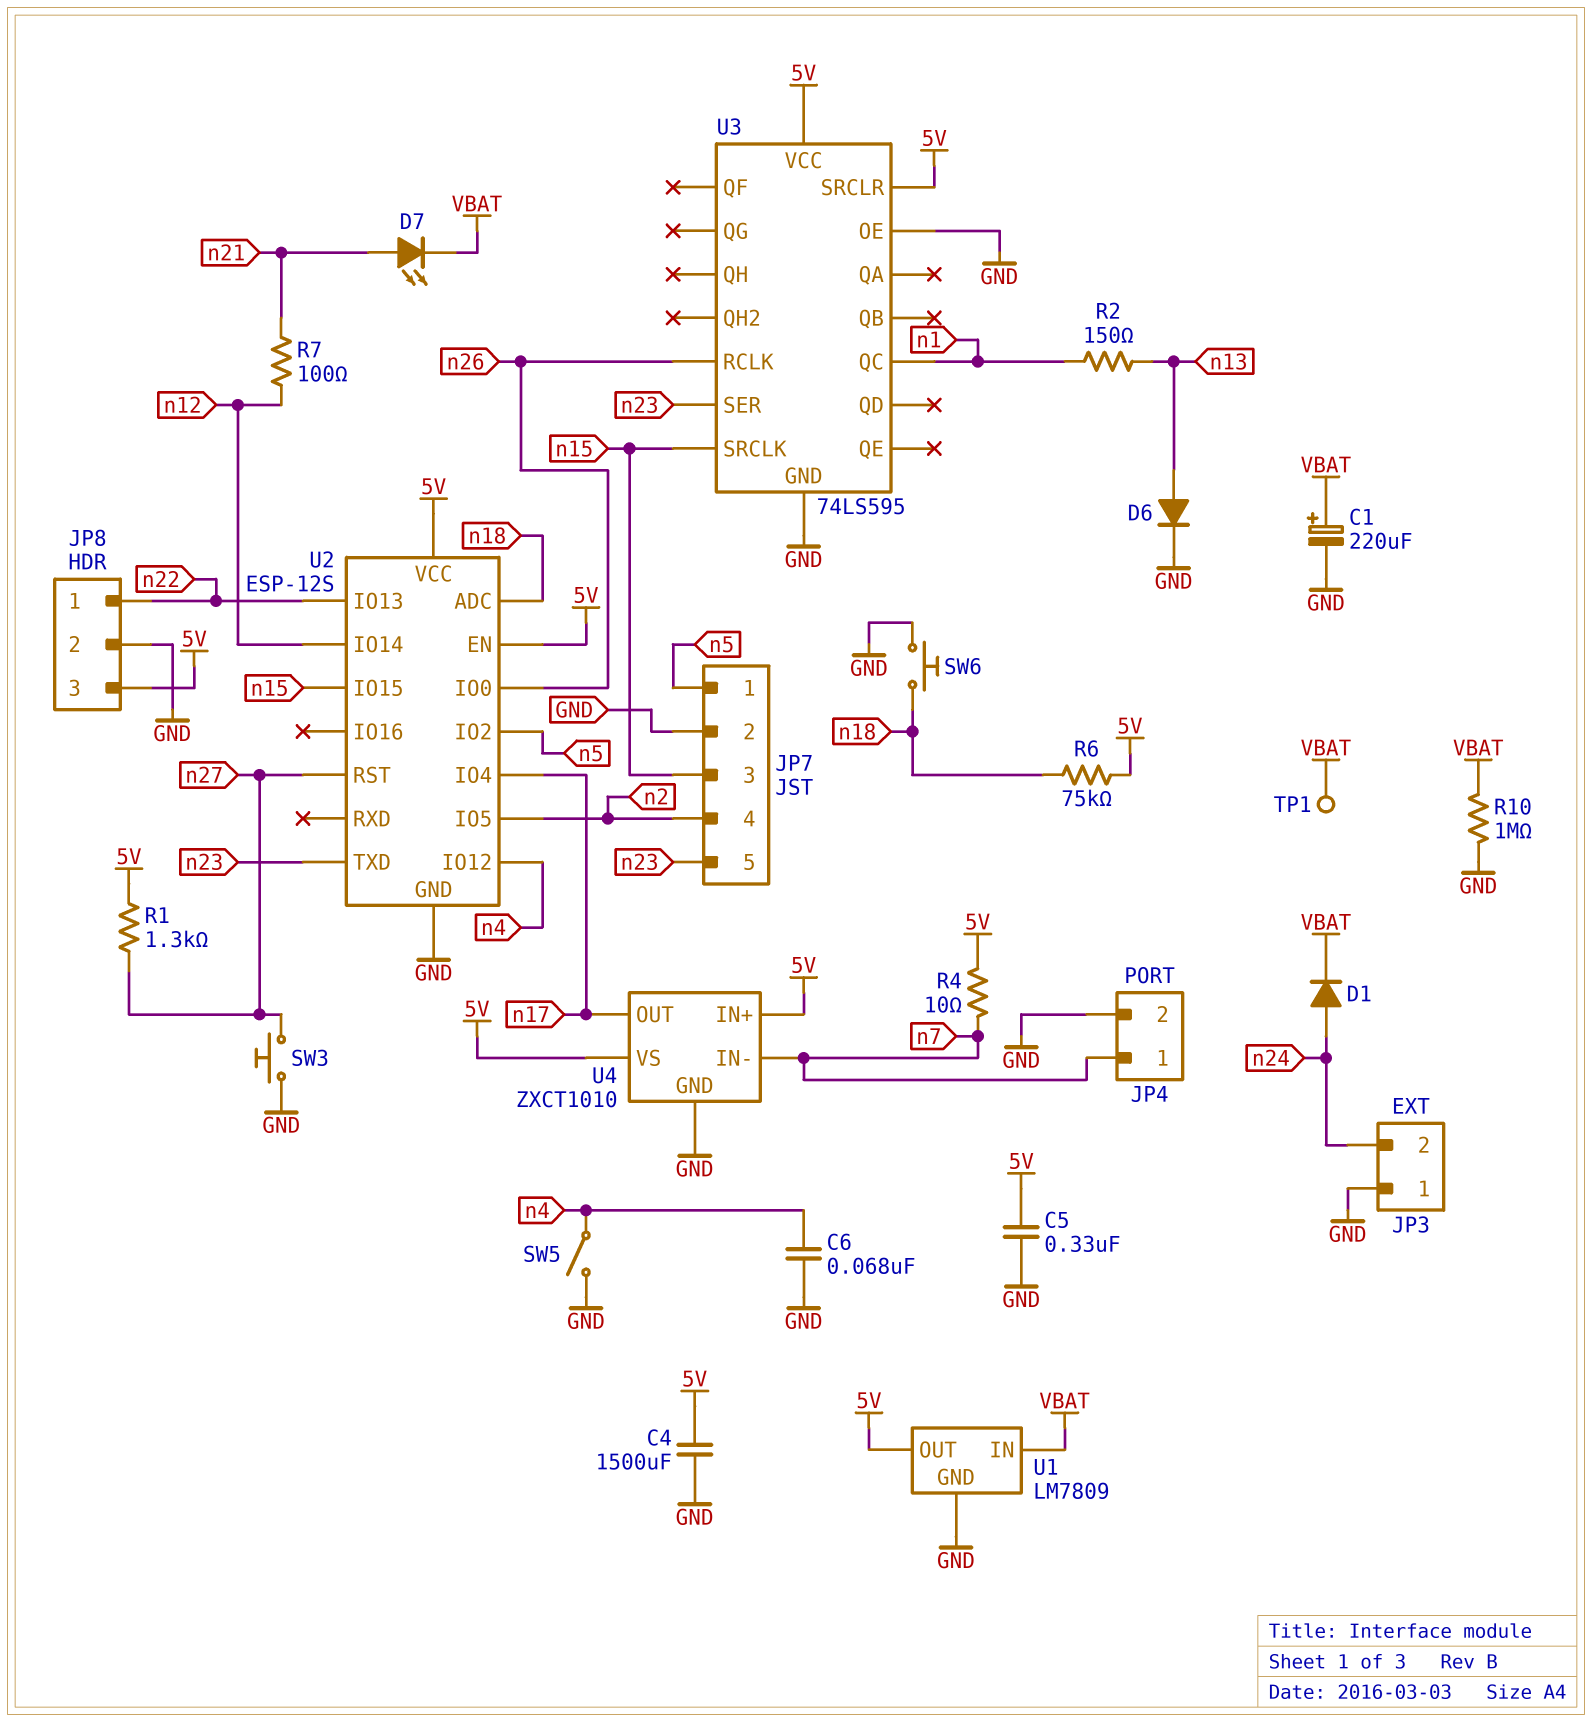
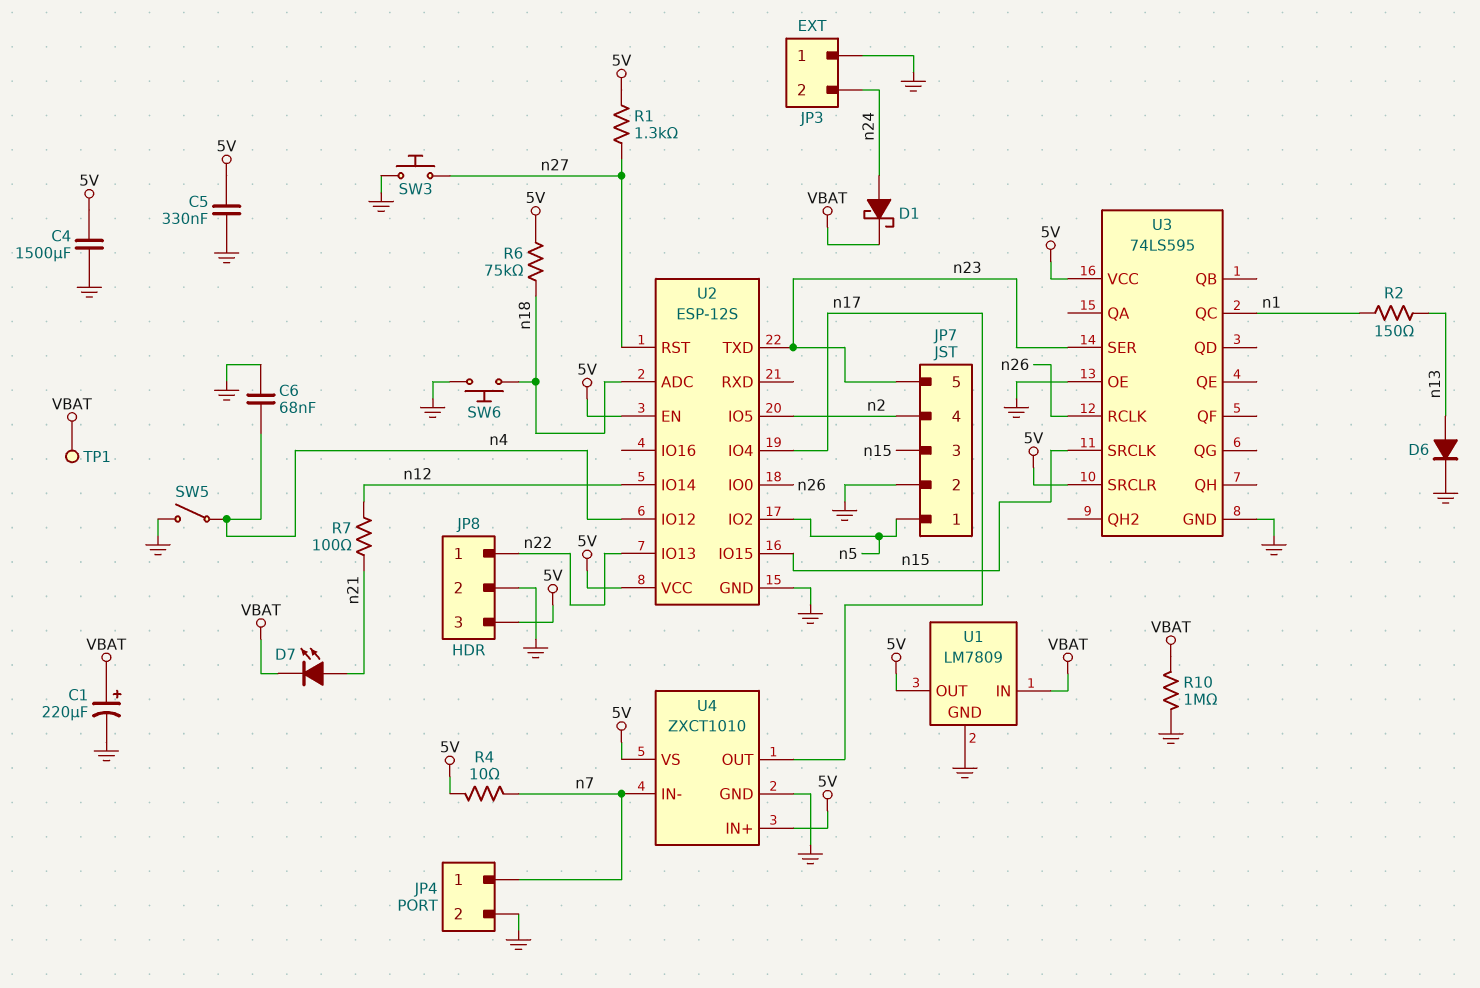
D1: diode (A n24, K VBAT) -> schottky (A n24, K VBAT)

